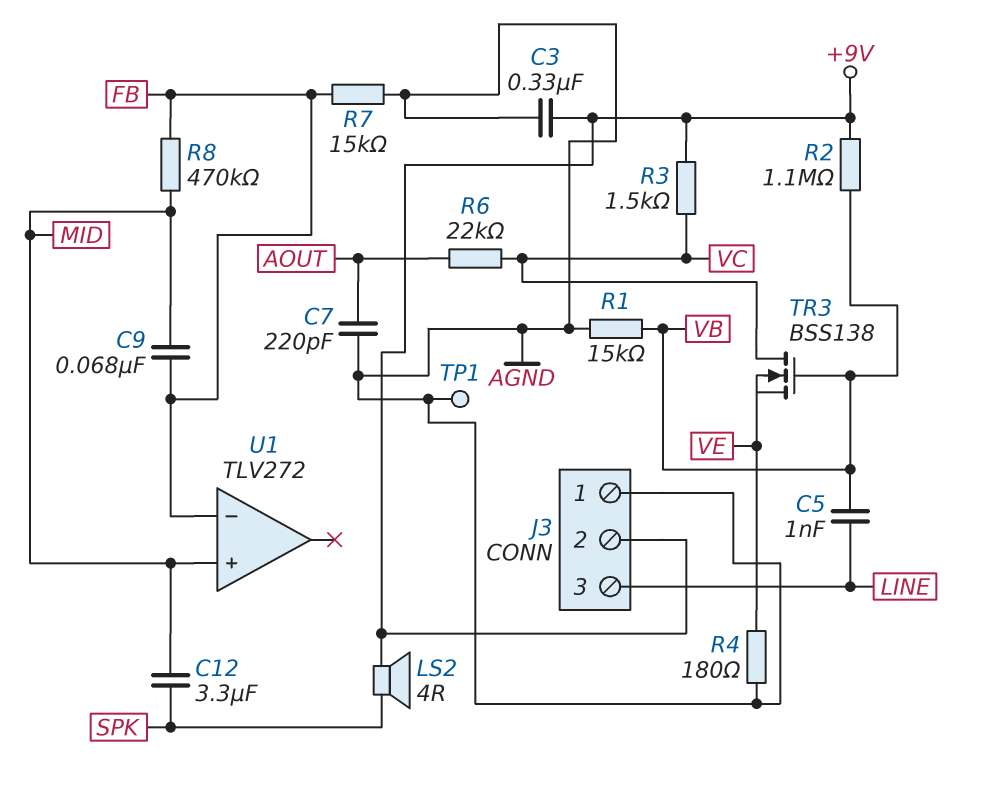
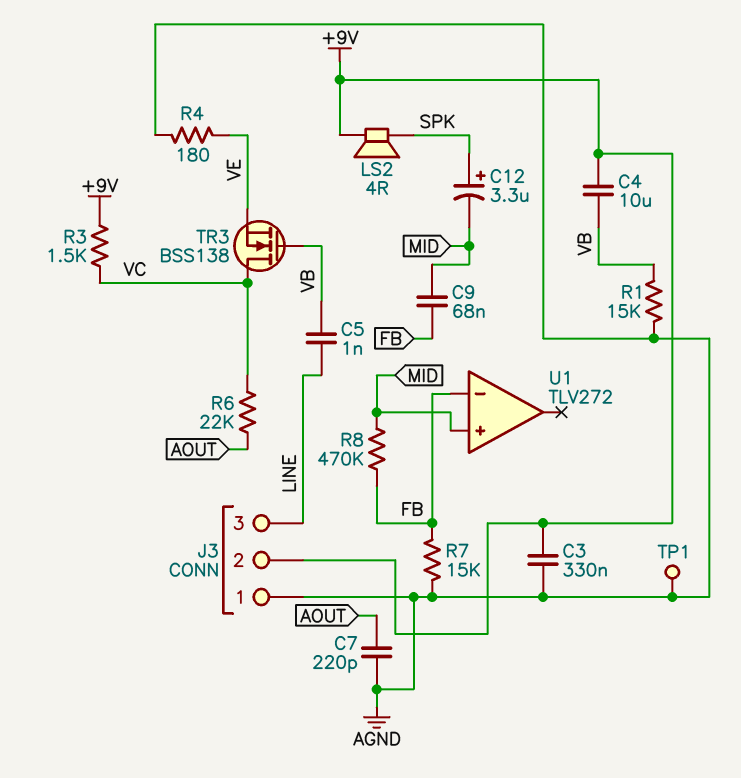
C4: none -> 10uF (+9V, VB)
C12: 3.3uF (MID, SPK) -> 3.3uF (plus SPK, minus MID)
R2: 1.1M (+9V, VB) -> none

